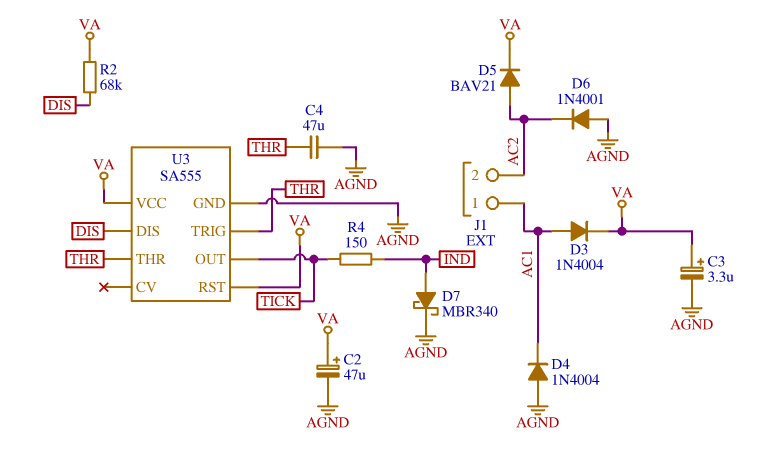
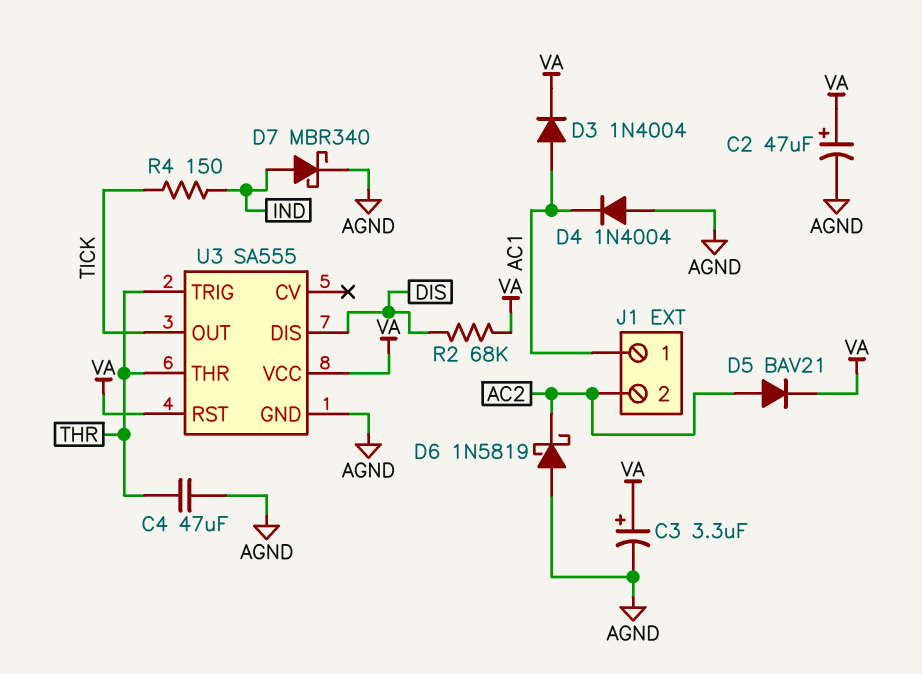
D6: diode 1N4001 (A AGND, K AC2) -> schottky 1N5819 (A AGND, K AC2)

